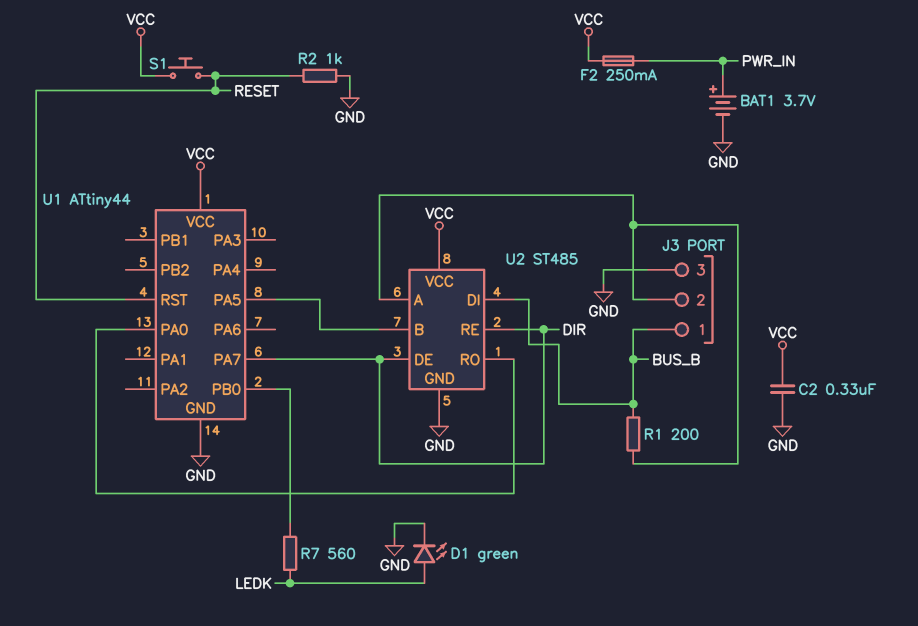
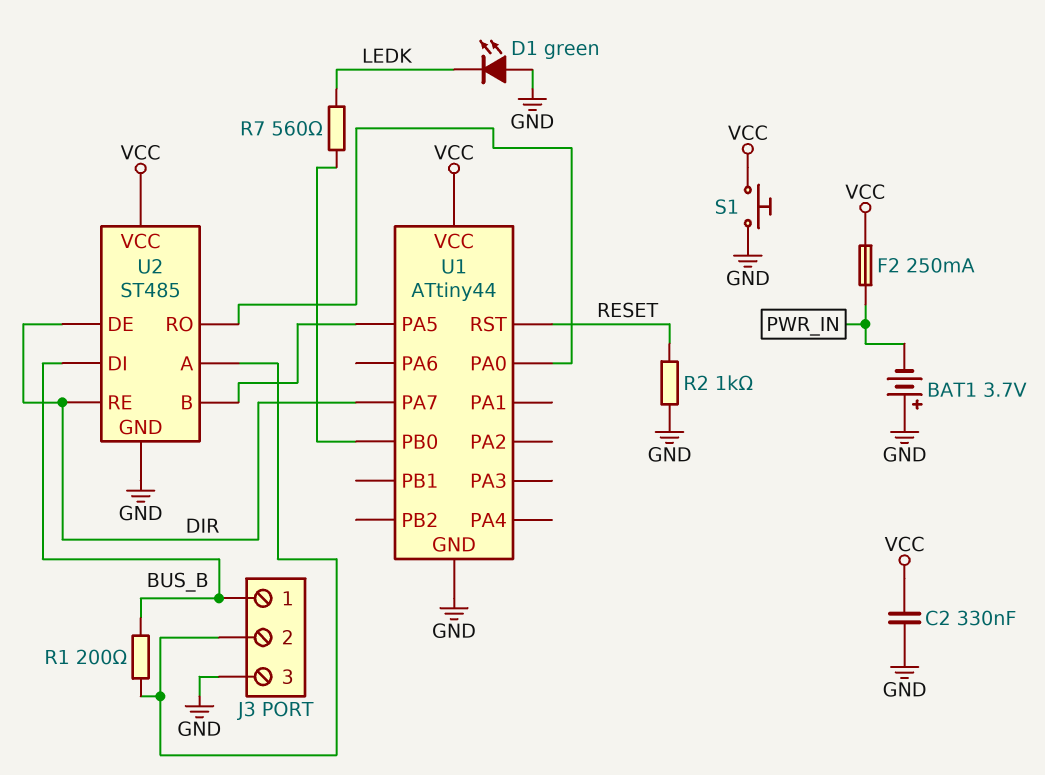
BAT1: 3.7V (plus PWR_IN, minus GND) -> 3.7V (plus GND, minus PWR_IN)
D1: LED green (A LEDK, K GND) -> LED green (A GND, K LEDK)
S1: button (RESET, VCC) -> button (GND, VCC)

